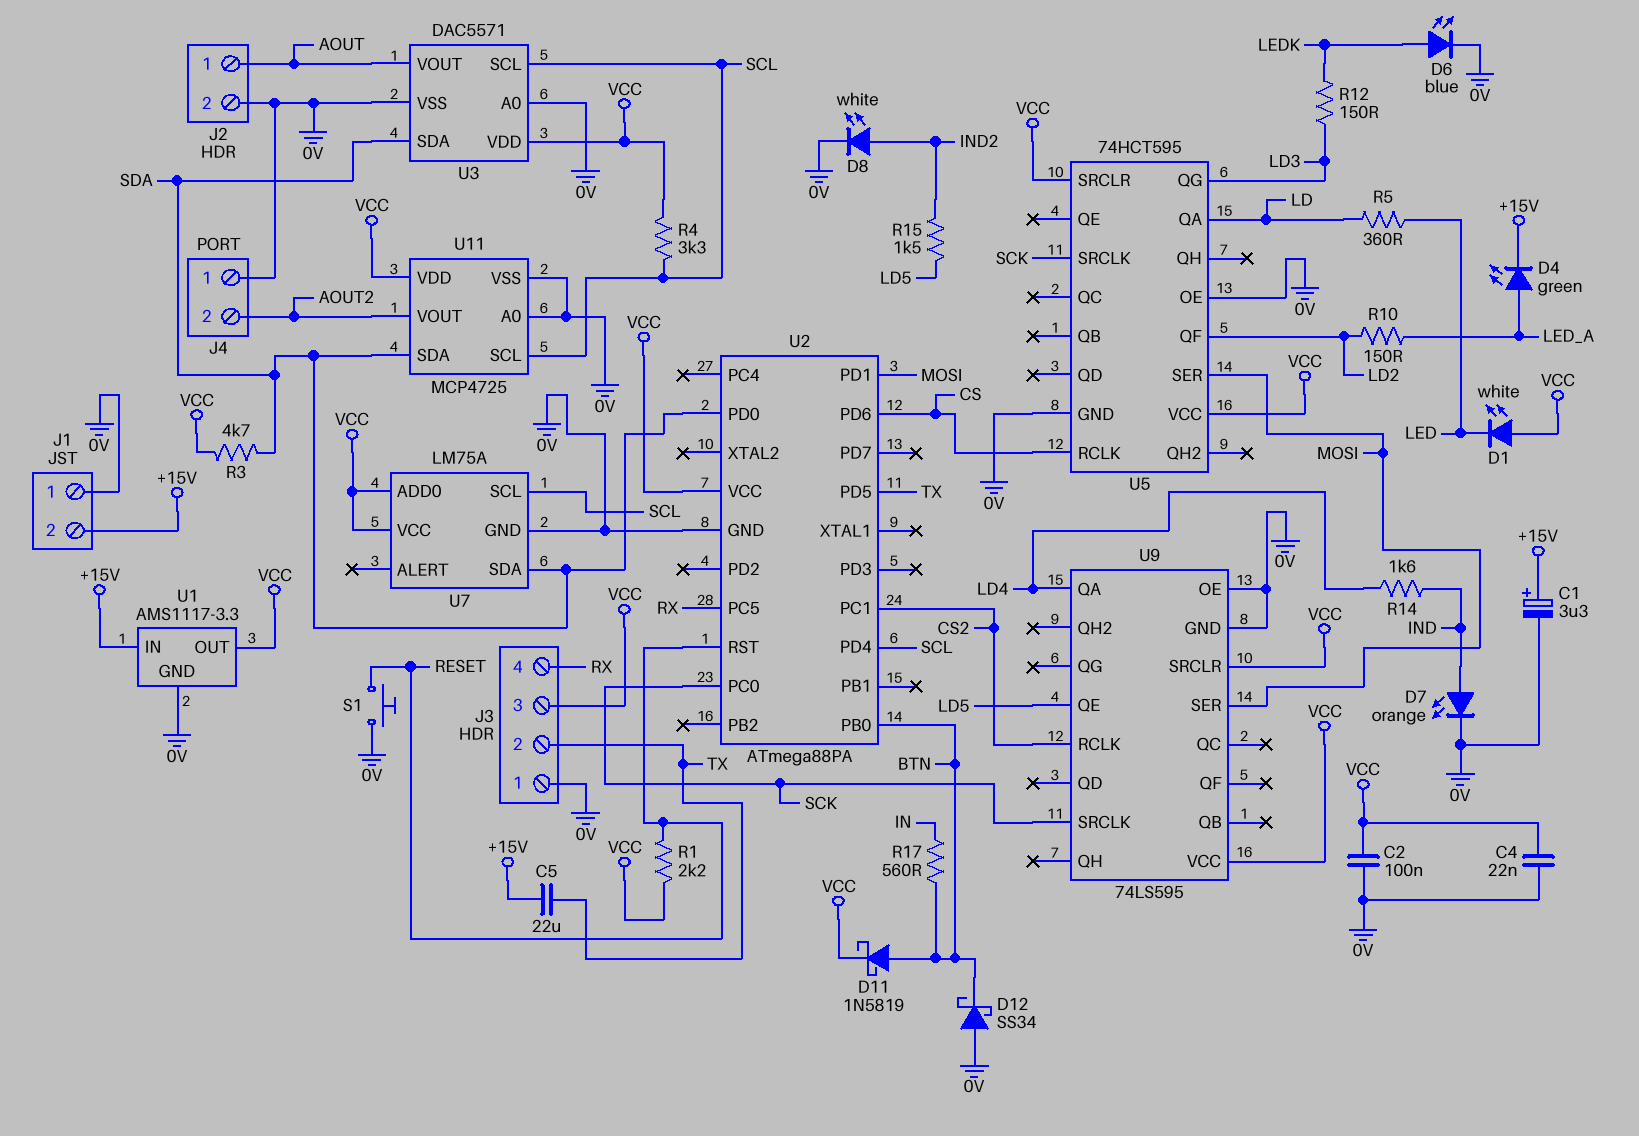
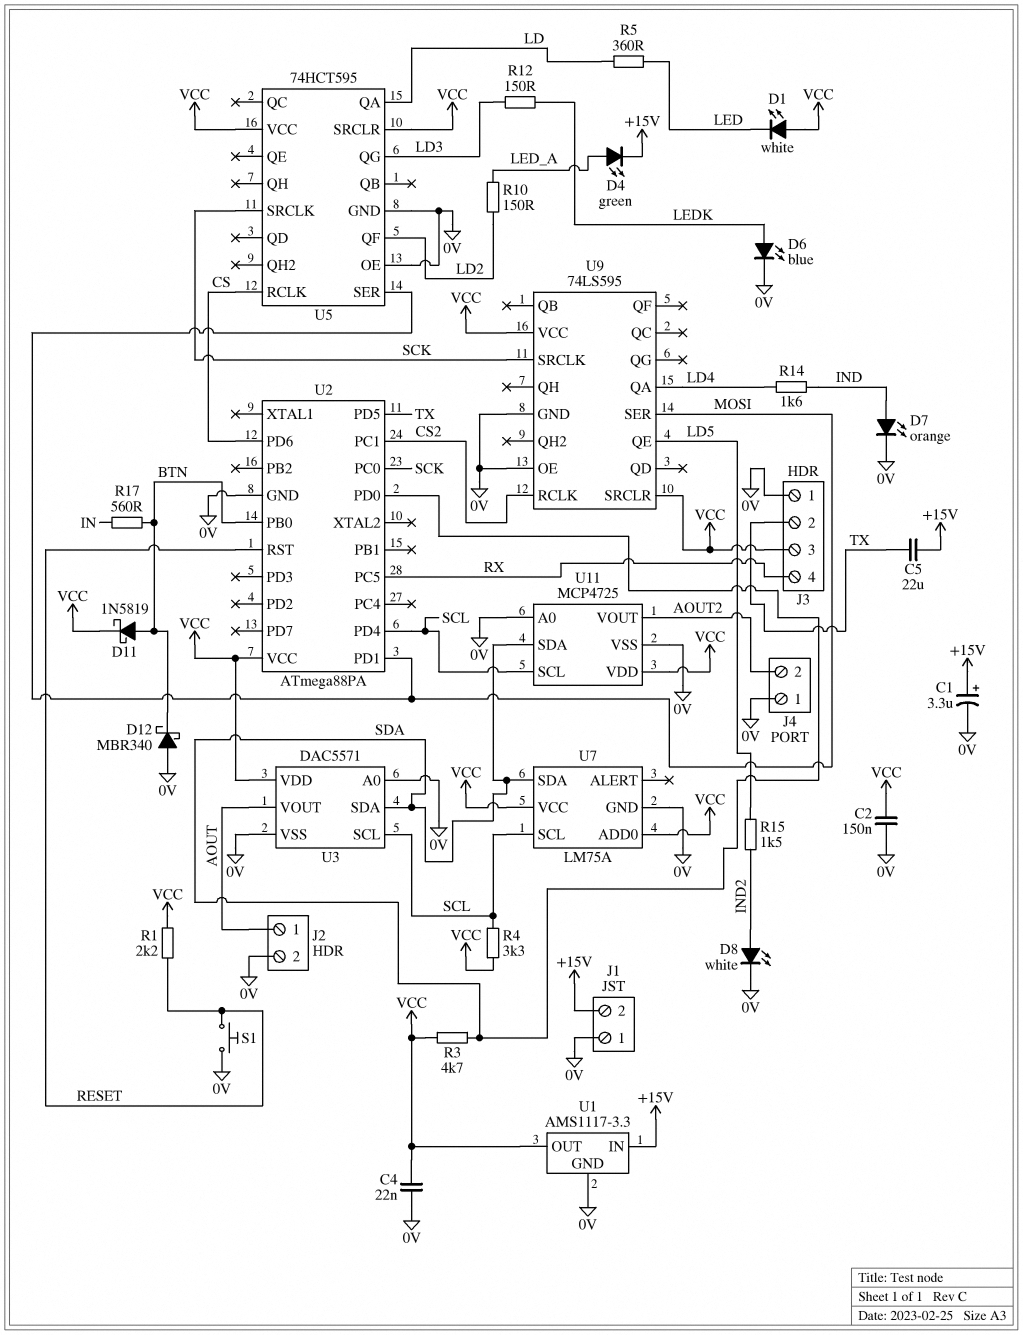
C2: 100nF (0V, VCC) -> 150nF (0V, VCC)
D12: schottky SS34 (A 0V, K BTN) -> schottky MBR340 (A 0V, K BTN)

